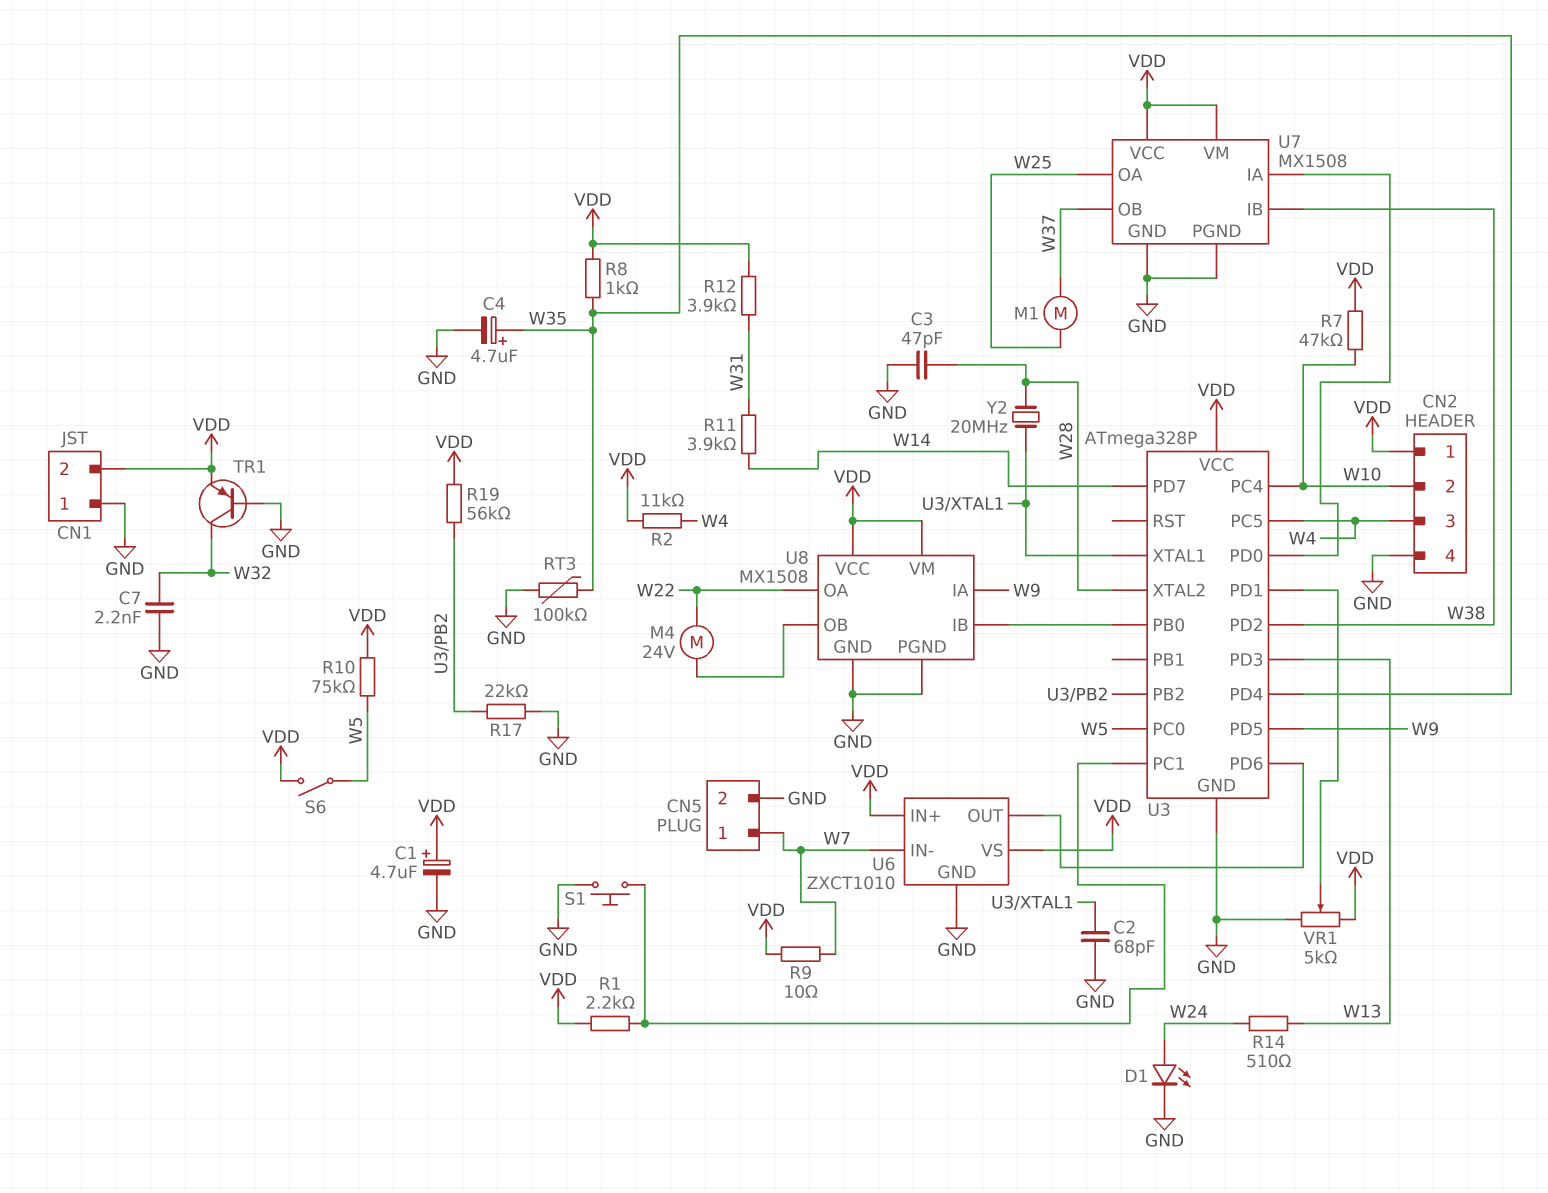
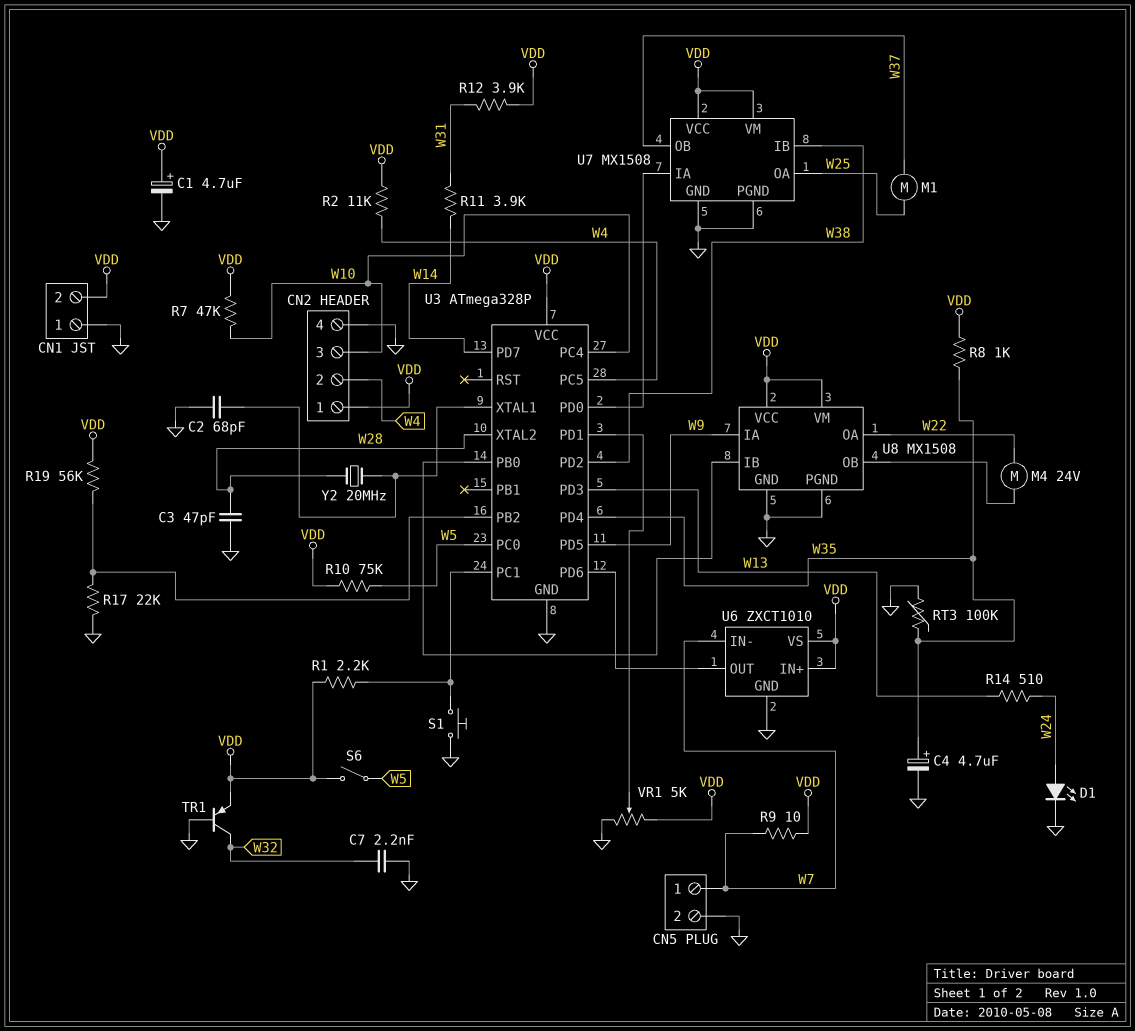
CN2 pin 2: W10 -> W4
CN2 pin 3: W4 -> W10

